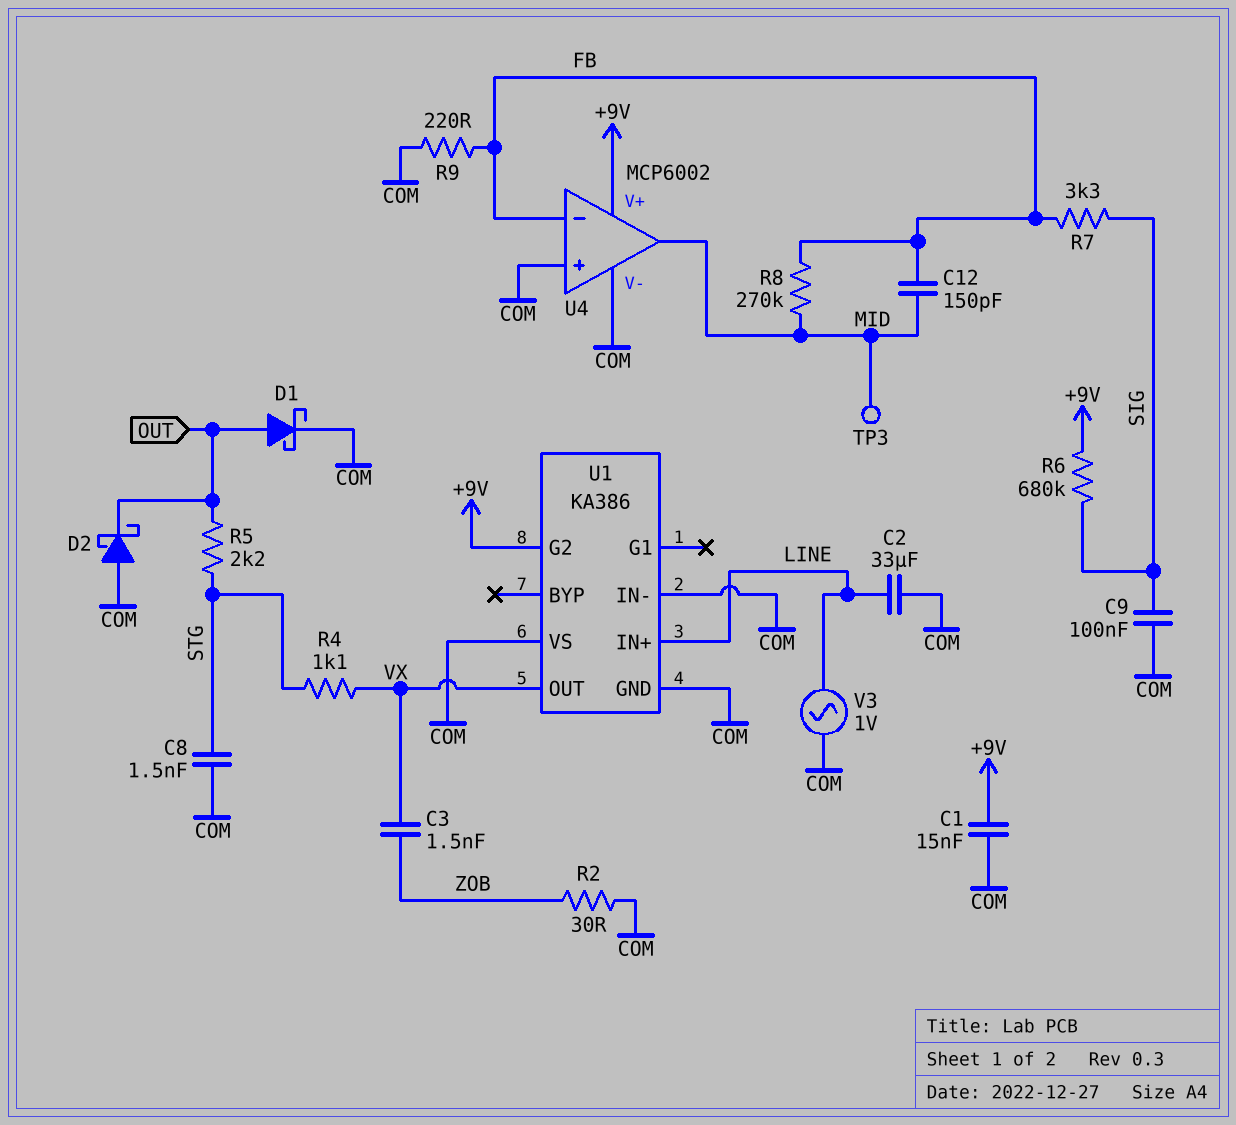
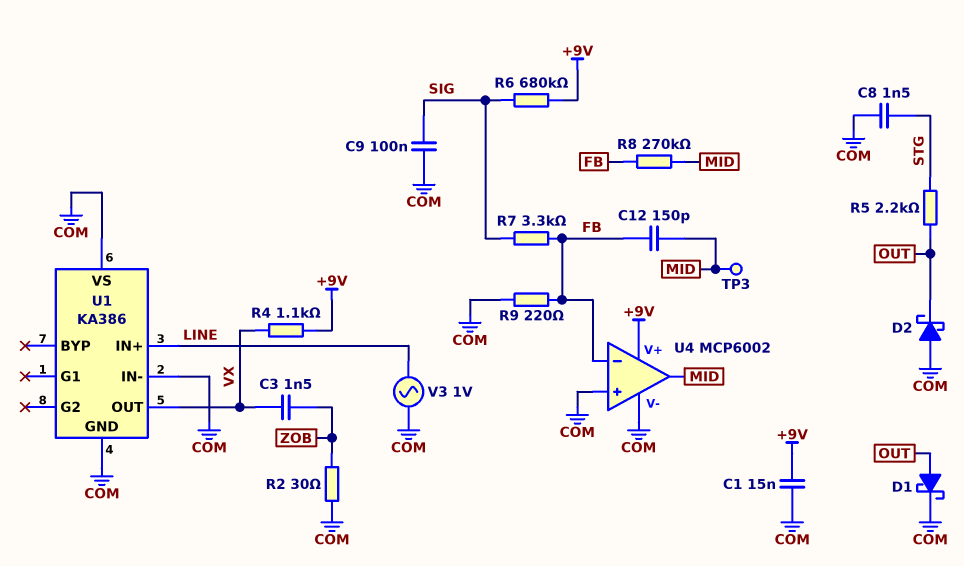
C2: 33uF (COM, LINE) -> none
R4: 1.1k (STG, VX) -> 1.1k (+9V, VX)
U1 pin G2: +9V -> none

